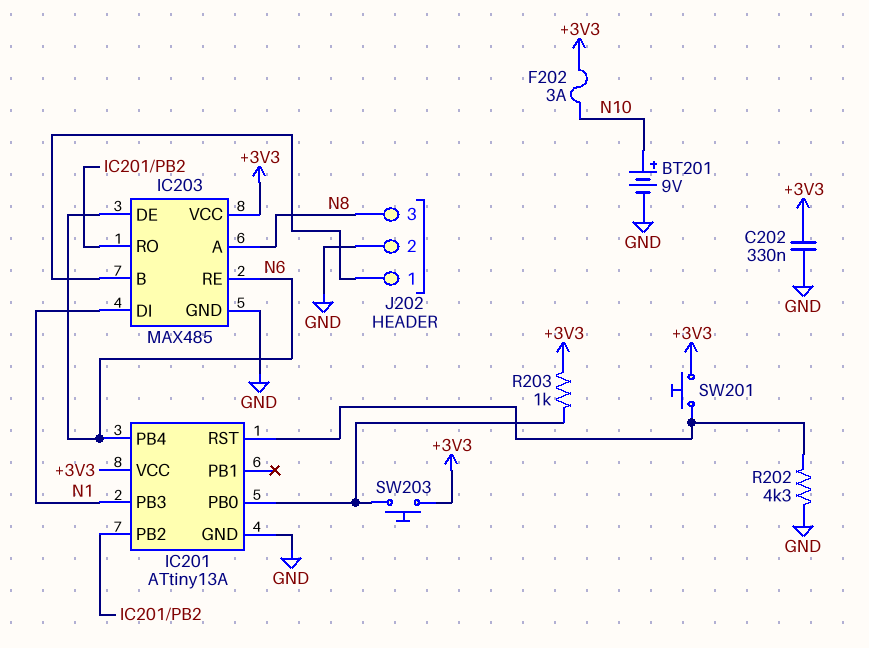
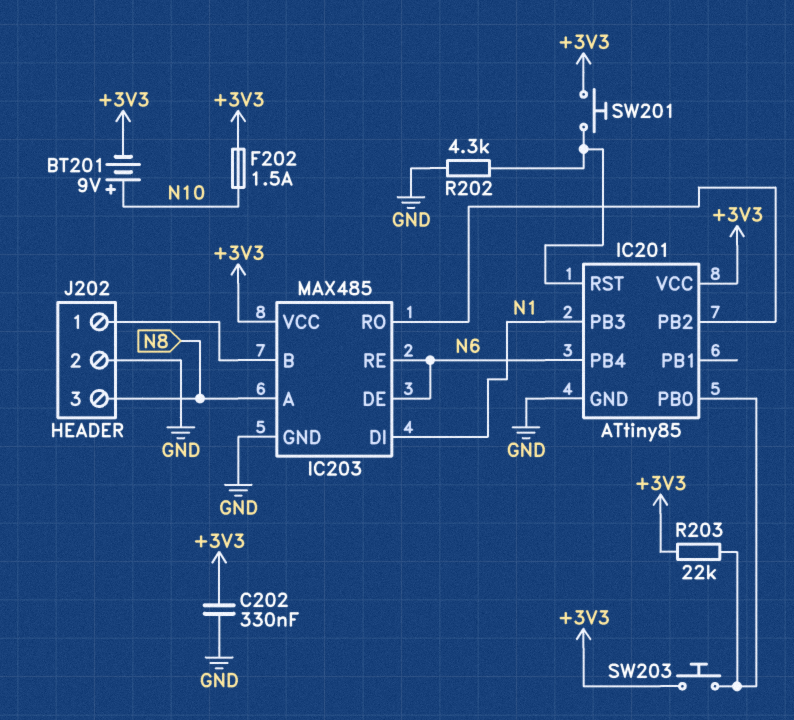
BT201: 9V (plus N10, minus GND) -> 9V (plus N10, minus +3V3)
F202: 3A (+3V3, N10) -> 1.5A (+3V3, N10)
IC201: ATtiny13A -> ATtiny85
R203: 1k (+3V3, IC201/PB0) -> 22k (+3V3, IC201/PB0)

